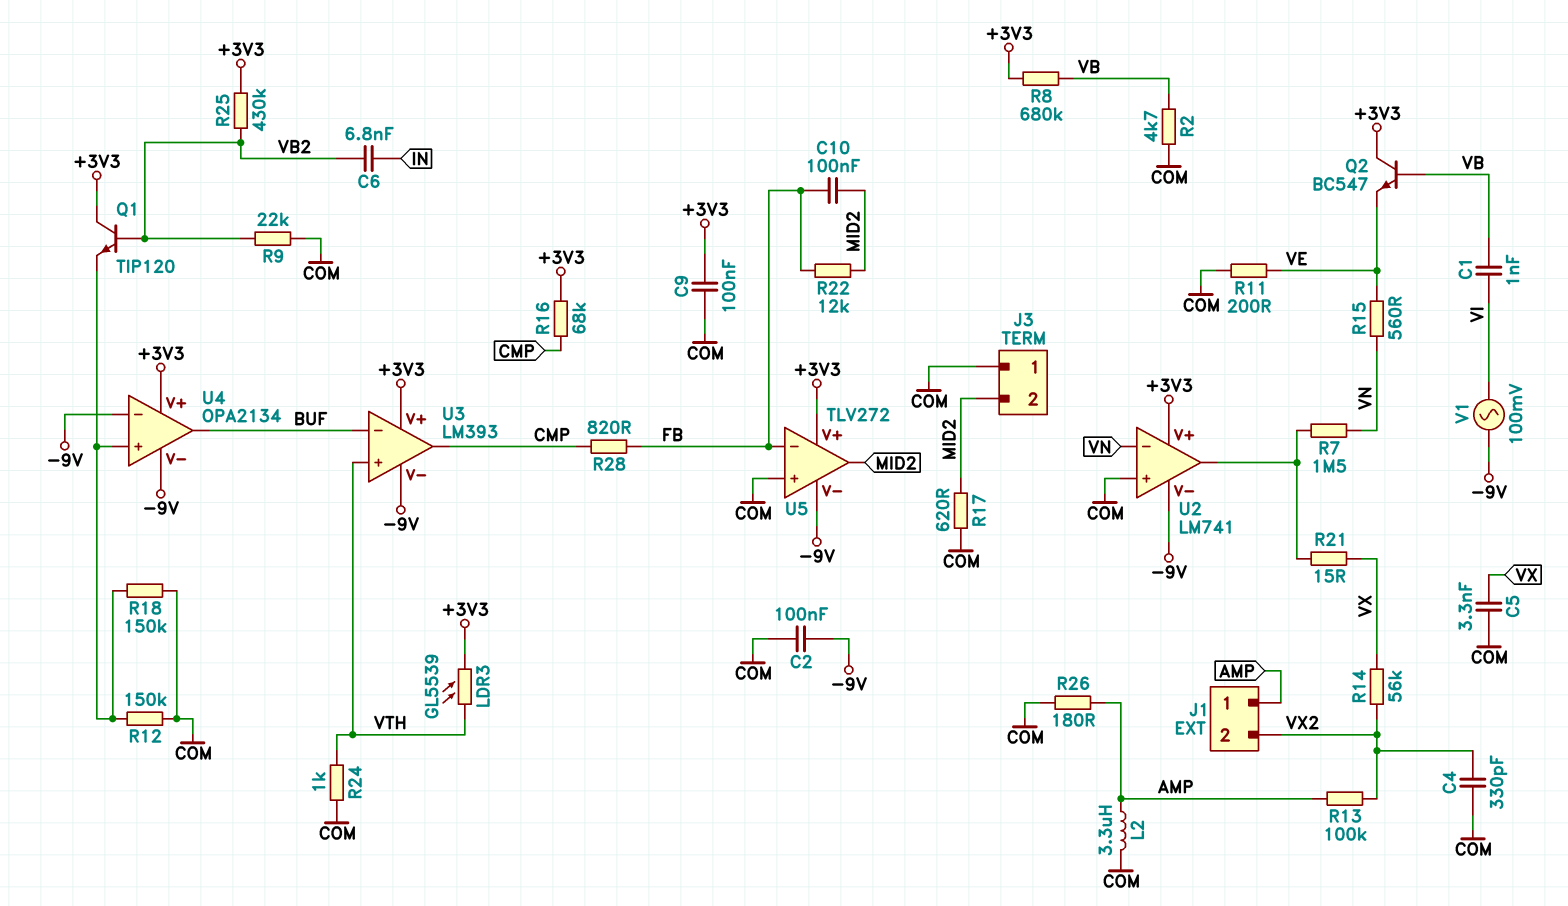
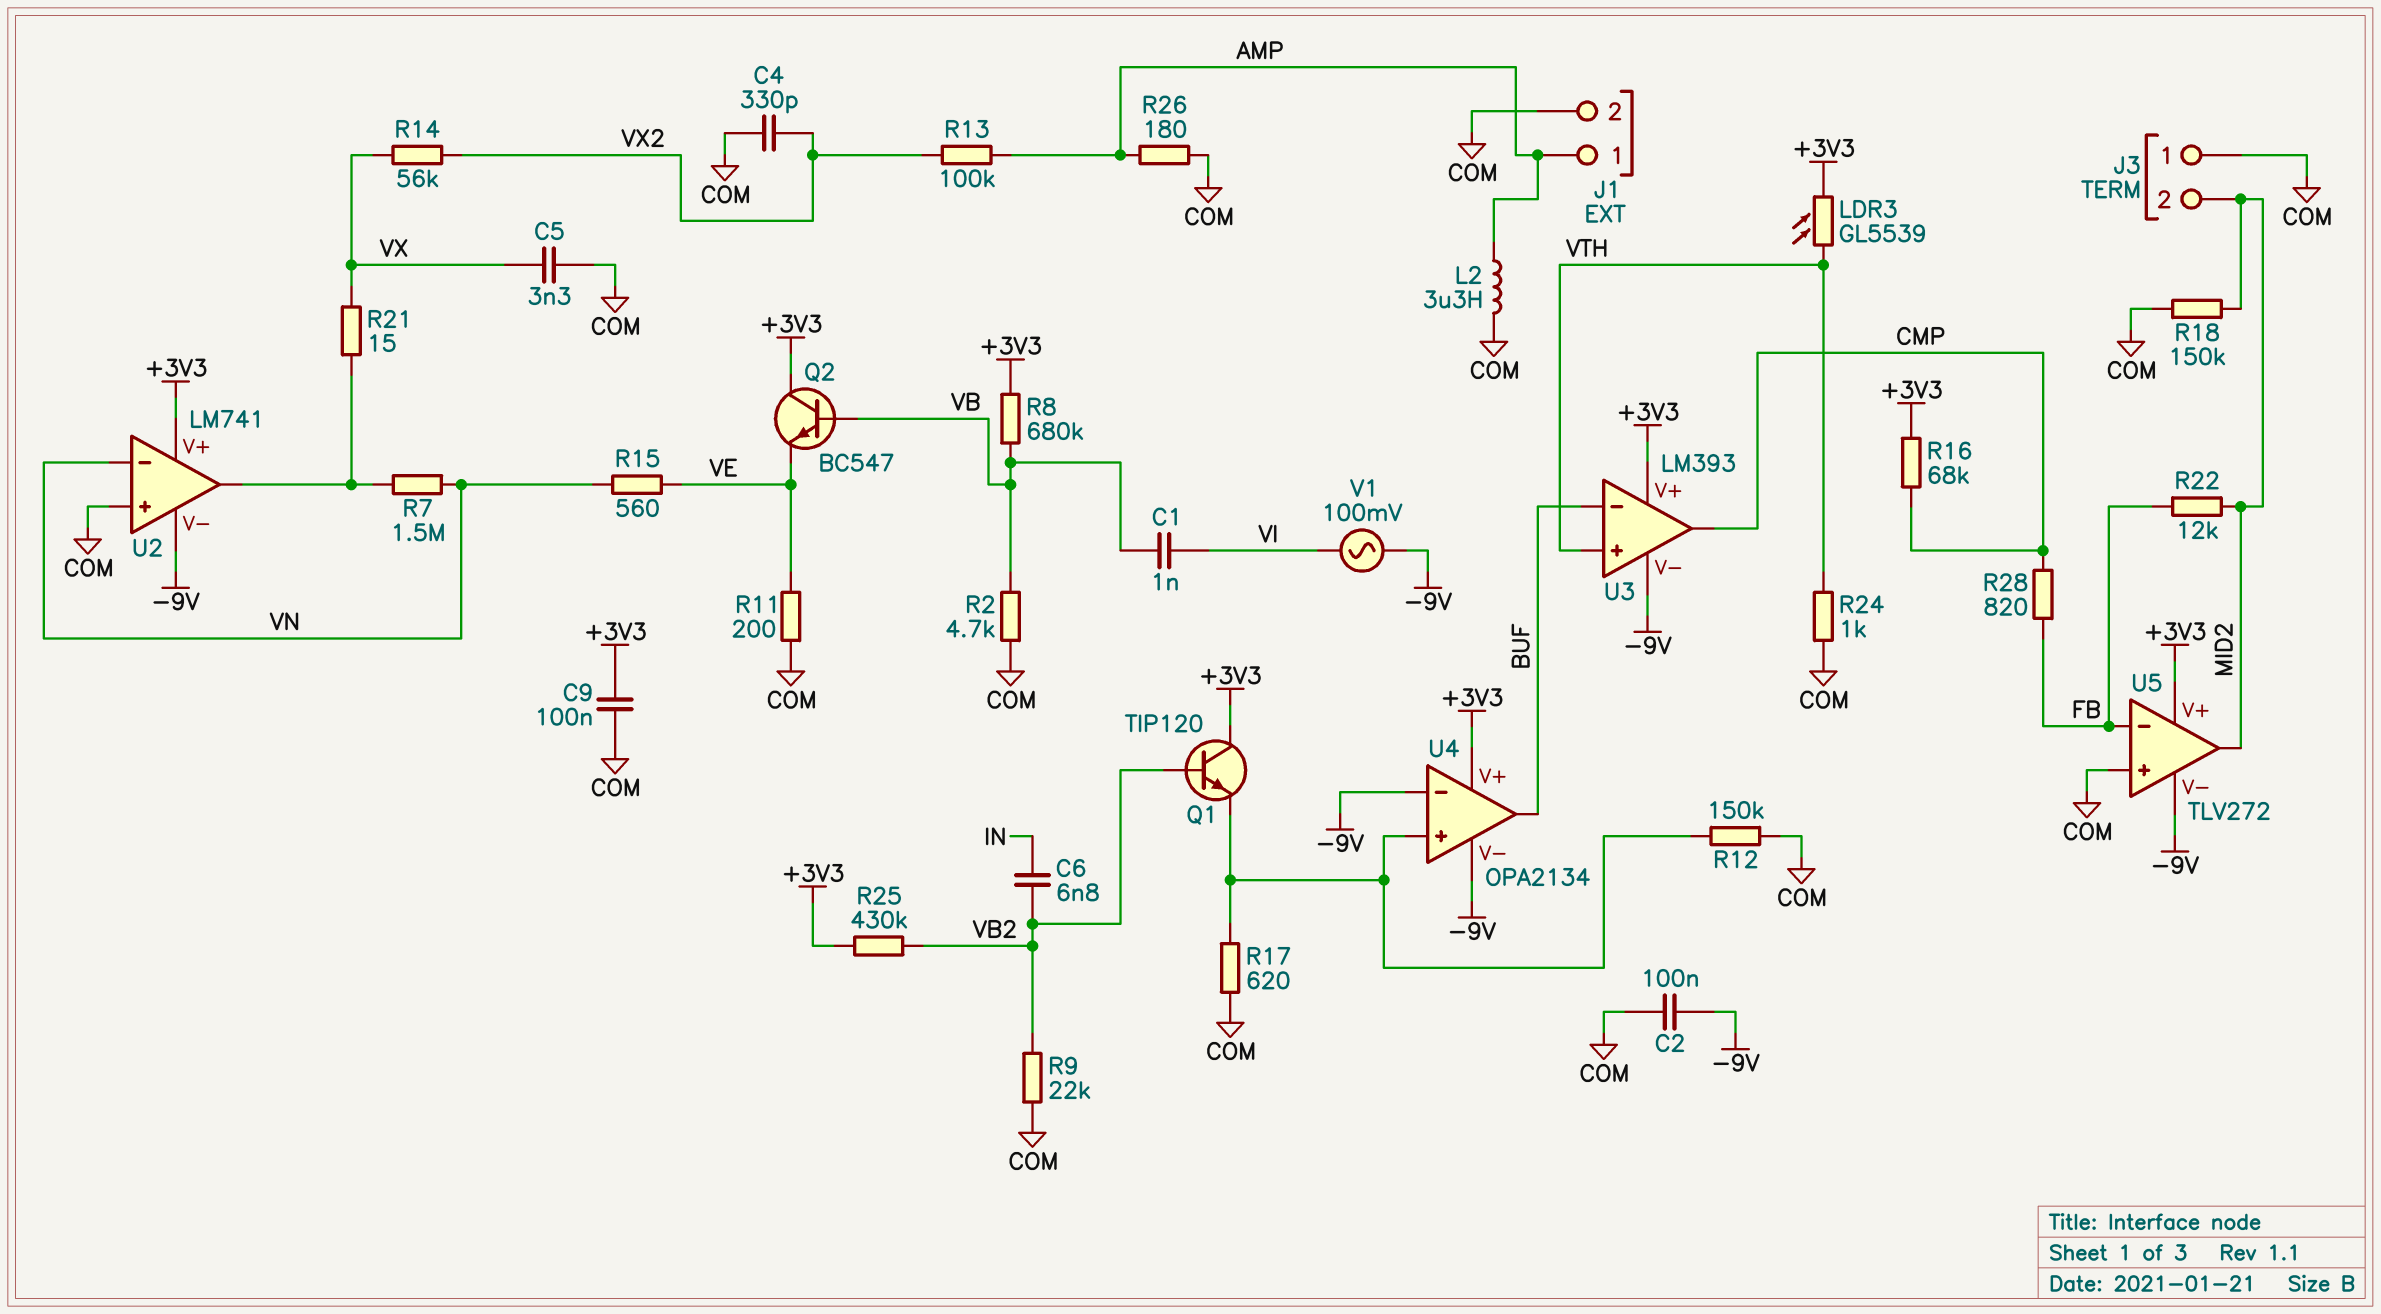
C10: 100nF (FB, MID2) -> none
J1 pin 2: VX2 -> COM
R17: 620 (COM, MID2) -> 620 (COM, U4/in+)
R18: 150k (COM, U4/in+) -> 150k (COM, MID2)

